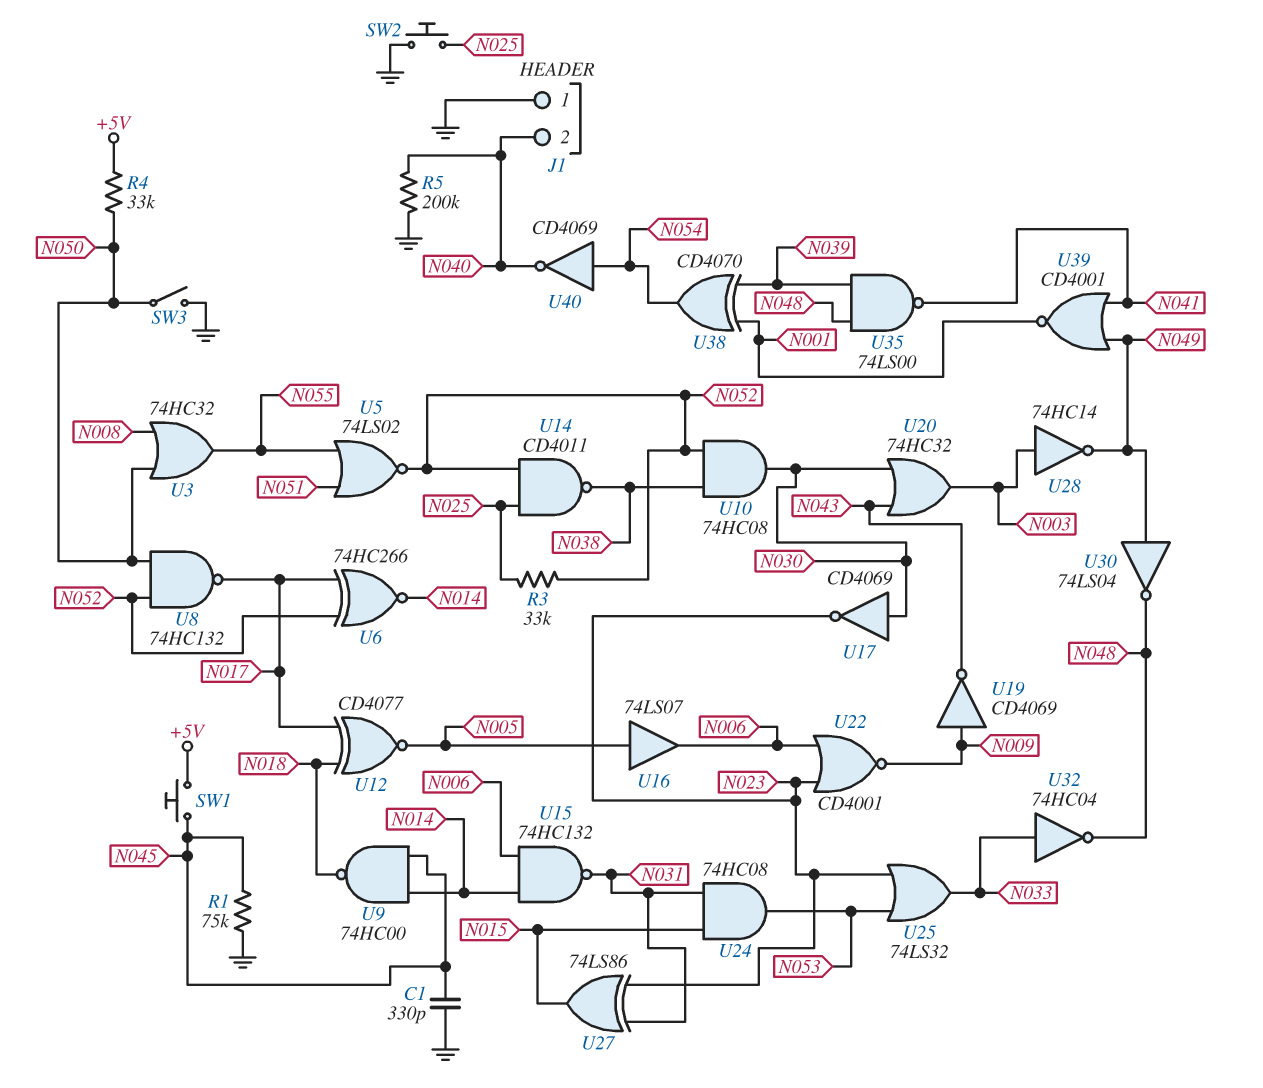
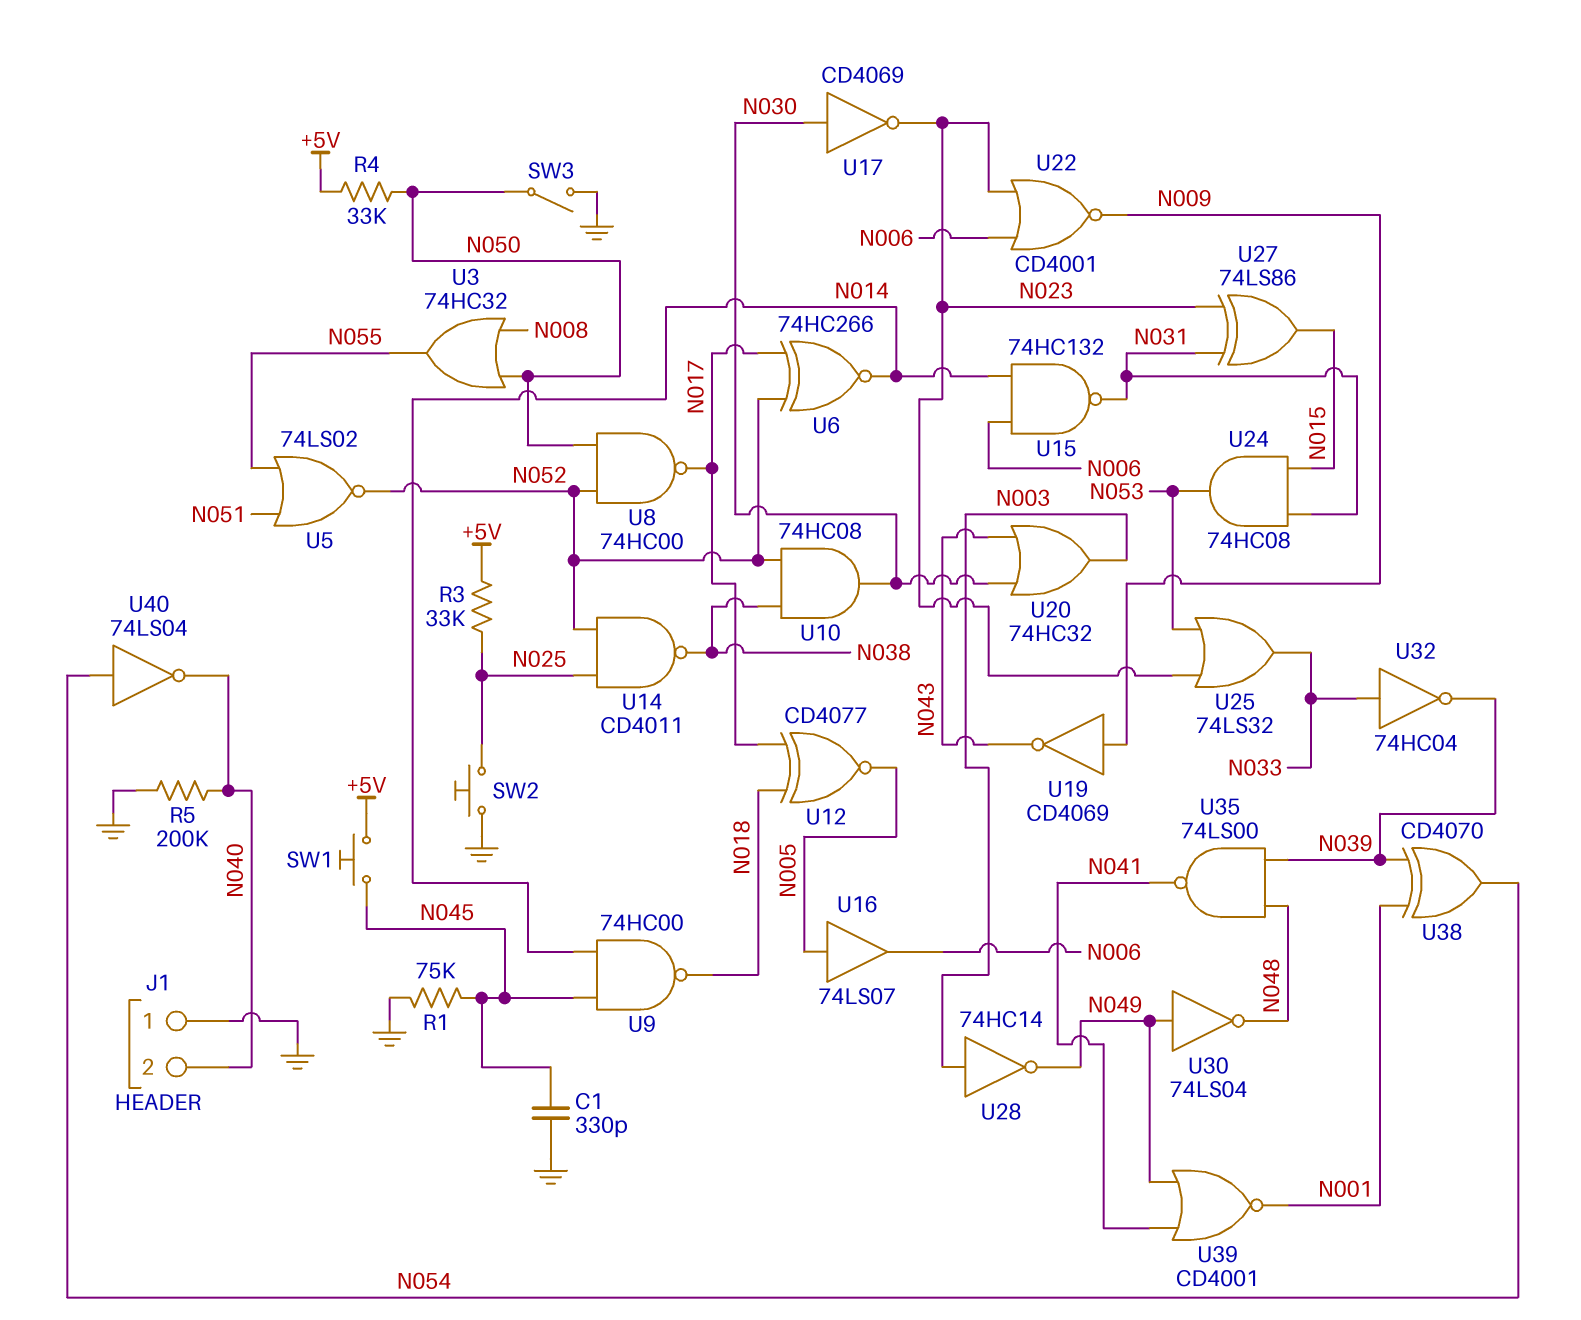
R3: 33k (N025, N052) -> 33k (+5V, N025)
U8: NAND 74HC132 (in N050, in N052, out N017) -> NAND 74HC00 (in N050, in N052, out N017)
U32: NOT 74HC04 (in N033, out N048) -> NOT 74HC04 (in N033, out N039)
U40: NOT CD4069 (in N054, out N040) -> NOT 74LS04 (in N054, out N040)

